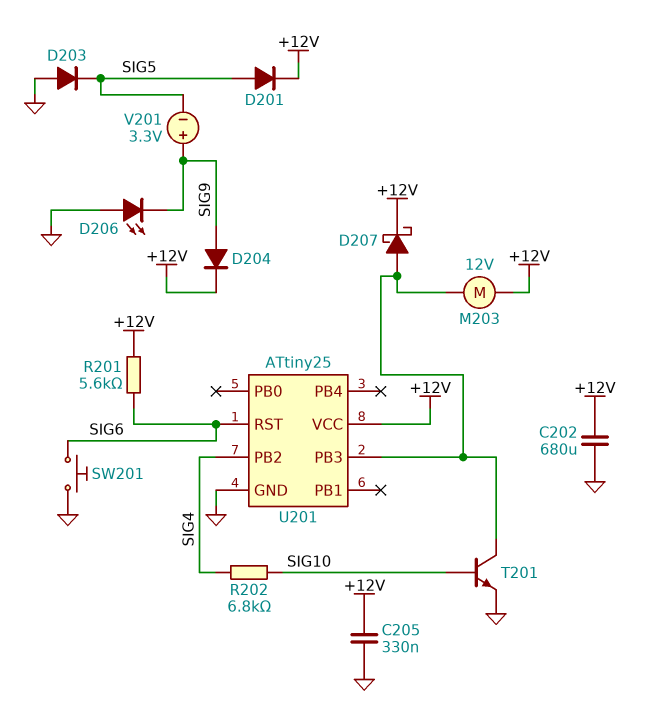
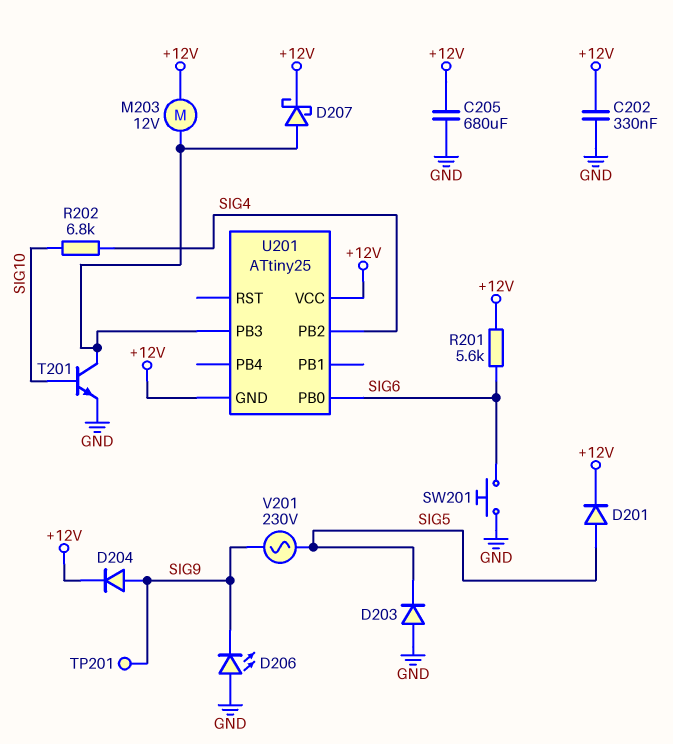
C202: 680uF (+12V, GND) -> 330nF (+12V, GND)
C205: 330nF (+12V, GND) -> 680uF (+12V, GND)
TP201: none -> test point (SIG9)
U201 pin GND: GND -> +12V
U201 pin PB0: none -> SIG6
U201 pin RST: SIG6 -> none
V201: 3.3V (plus SIG9, minus SIG5) -> AC 230V (SIG5, SIG9)

